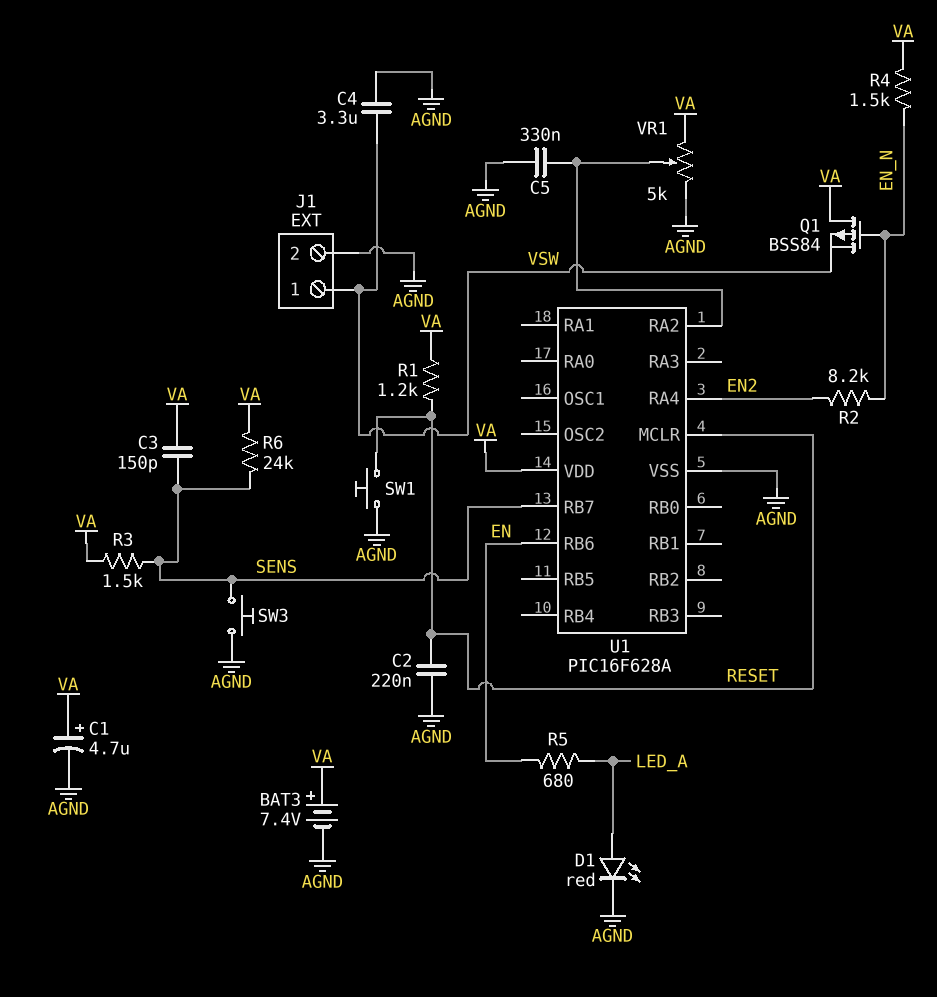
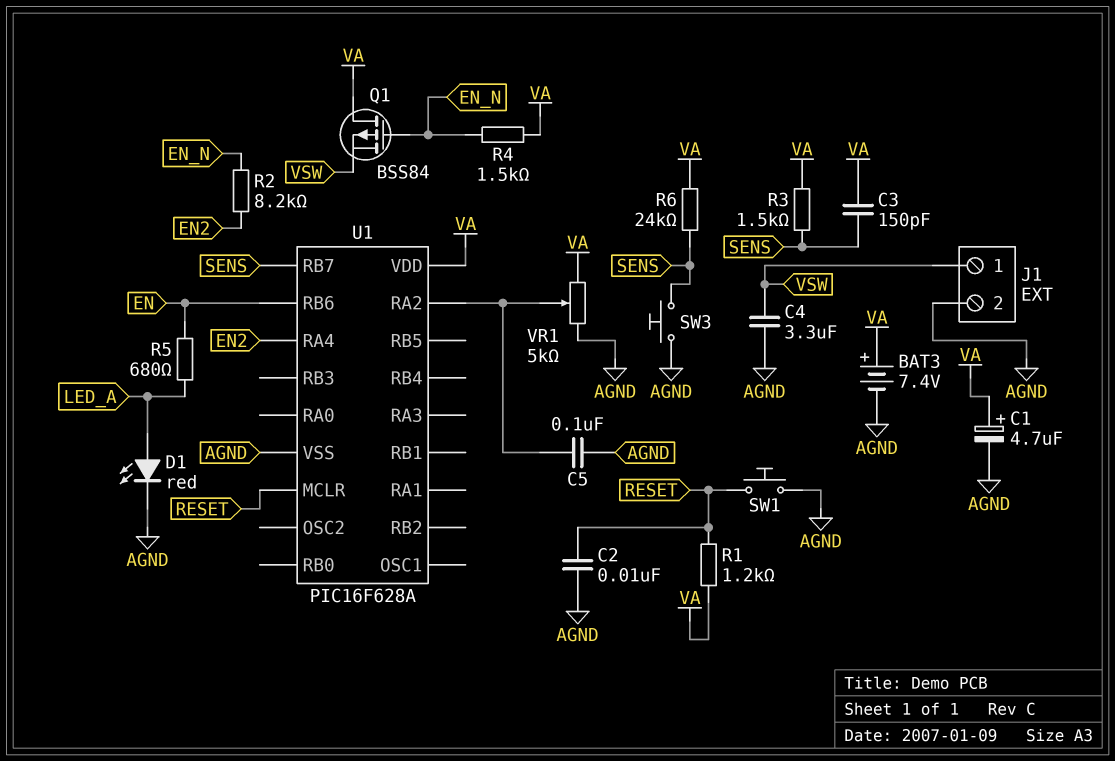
C2: 220nF (AGND, RESET) -> 10nF (AGND, RESET)
C5: 330nF (AGND, U1/RA2) -> 100nF (AGND, U1/RA2)

